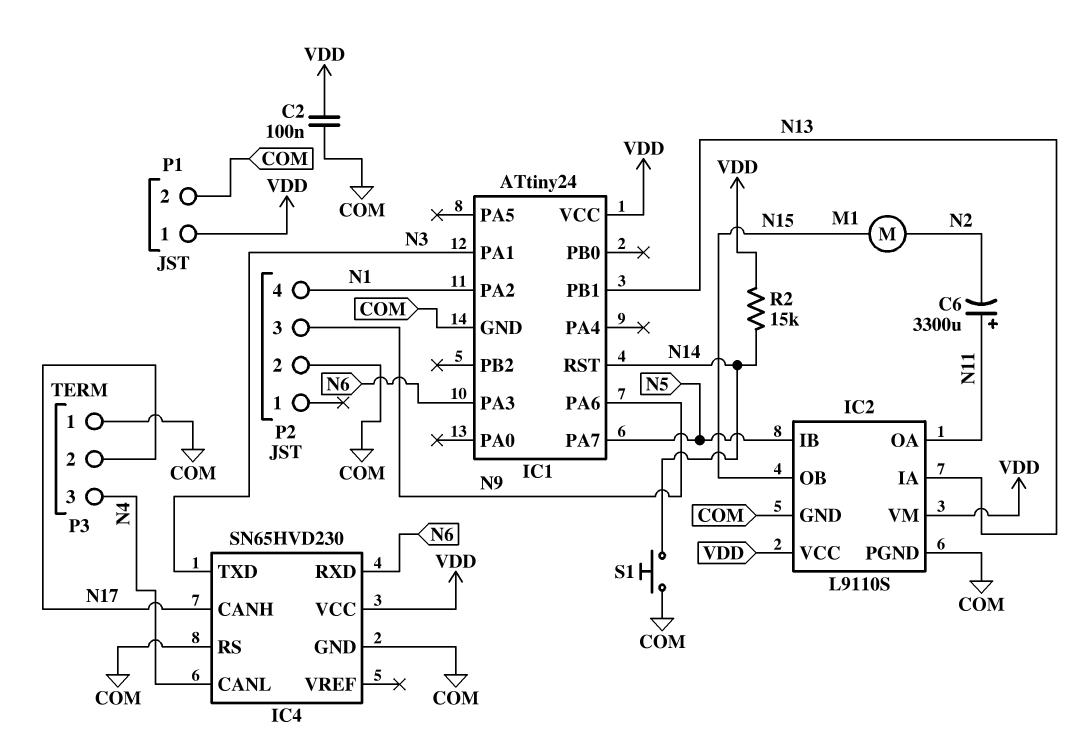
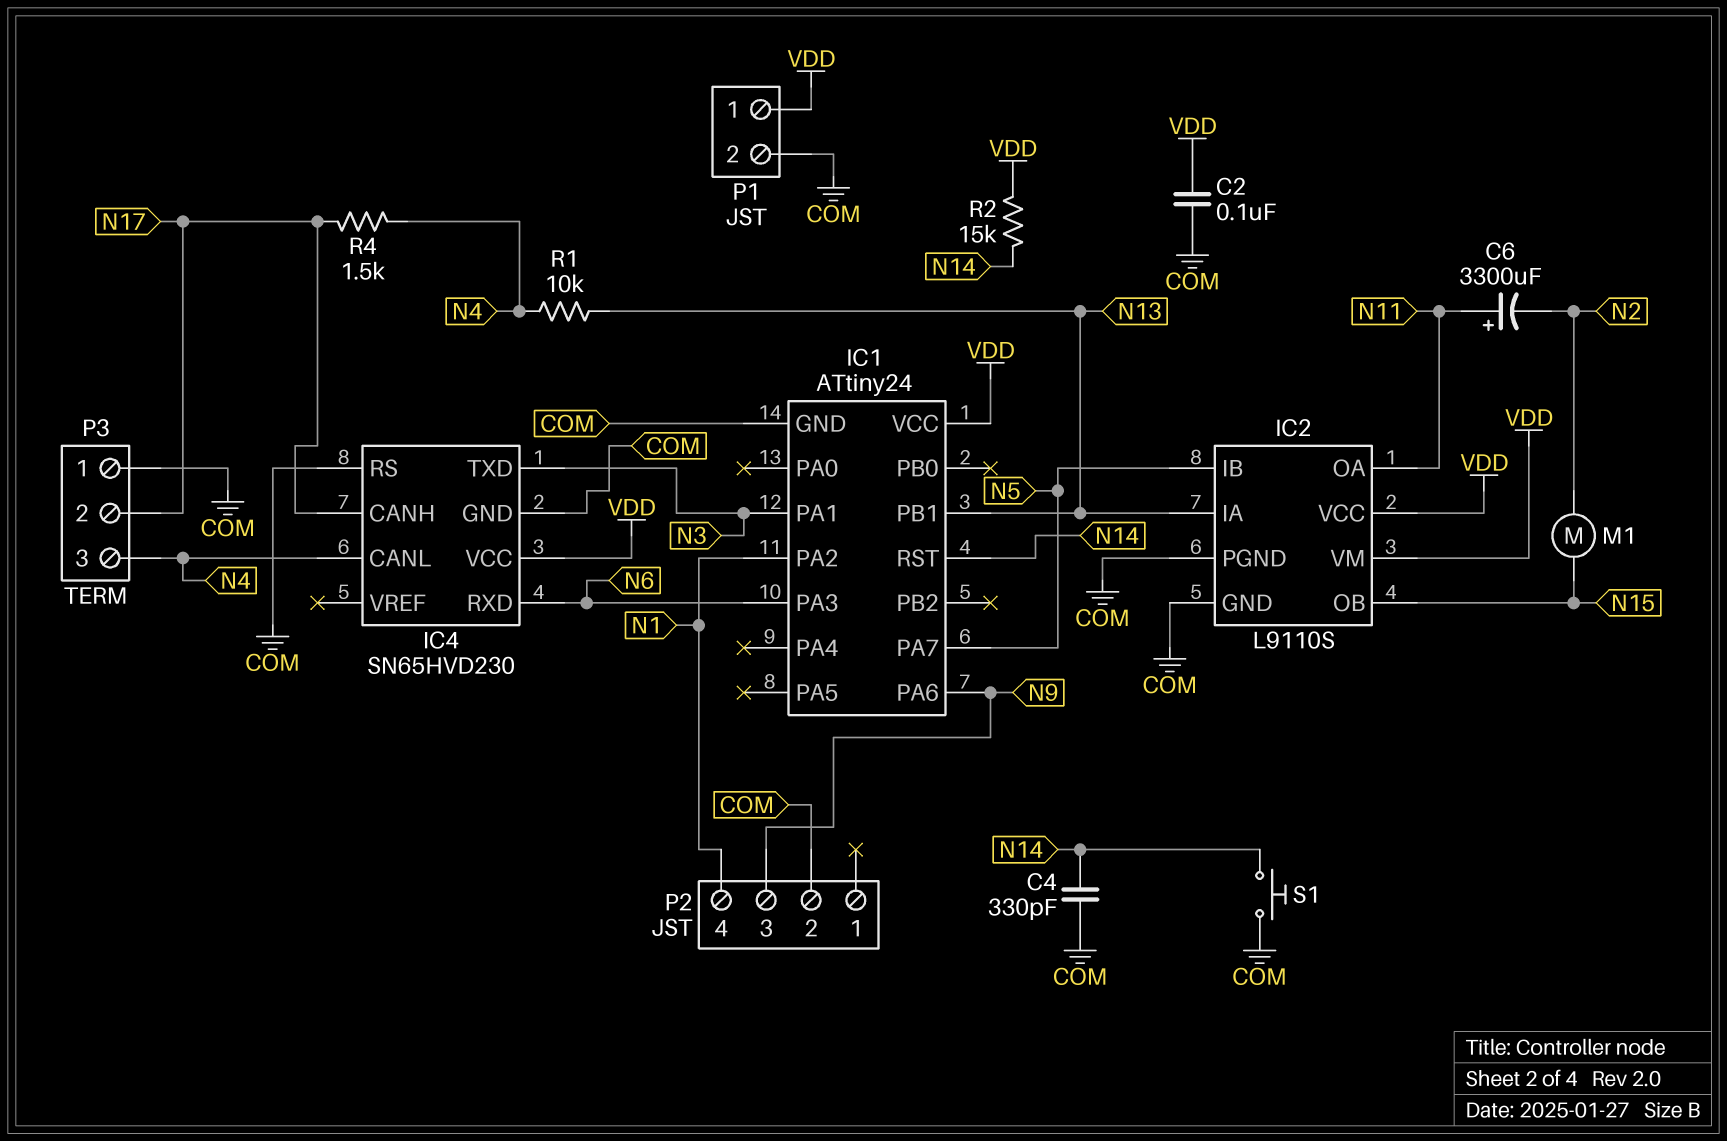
C4: none -> 330pF (COM, N14)
R1: none -> 10k (N4, N13)
R4: none -> 1.5k (N4, N17)

